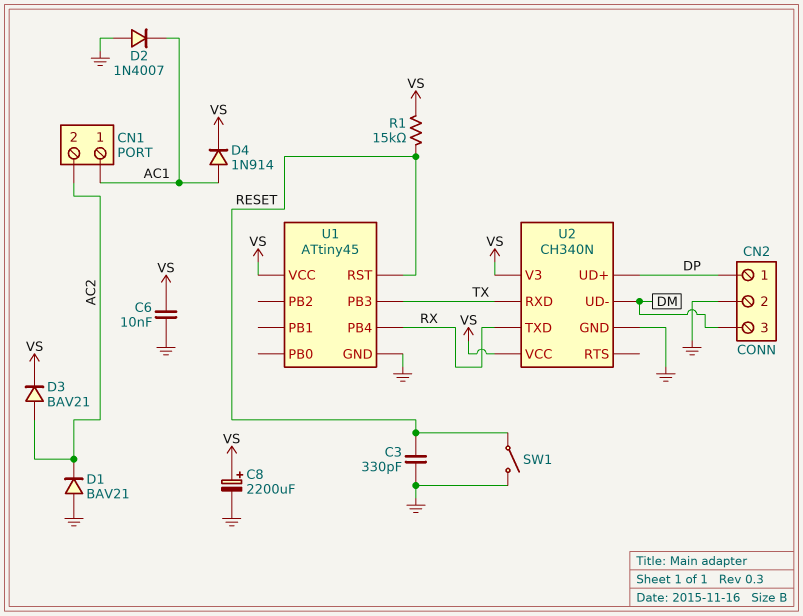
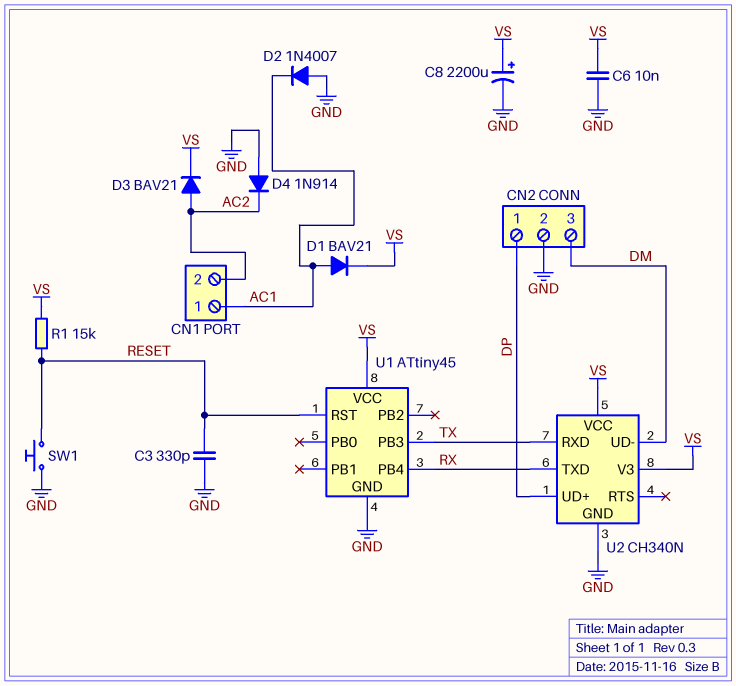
D1: diode BAV21 (A GND, K AC2) -> diode BAV21 (A AC1, K VS)
D4: diode 1N914 (A AC1, K VS) -> diode 1N914 (A GND, K AC2)
SW1: switch (GND, RESET) -> button (GND, RESET)

